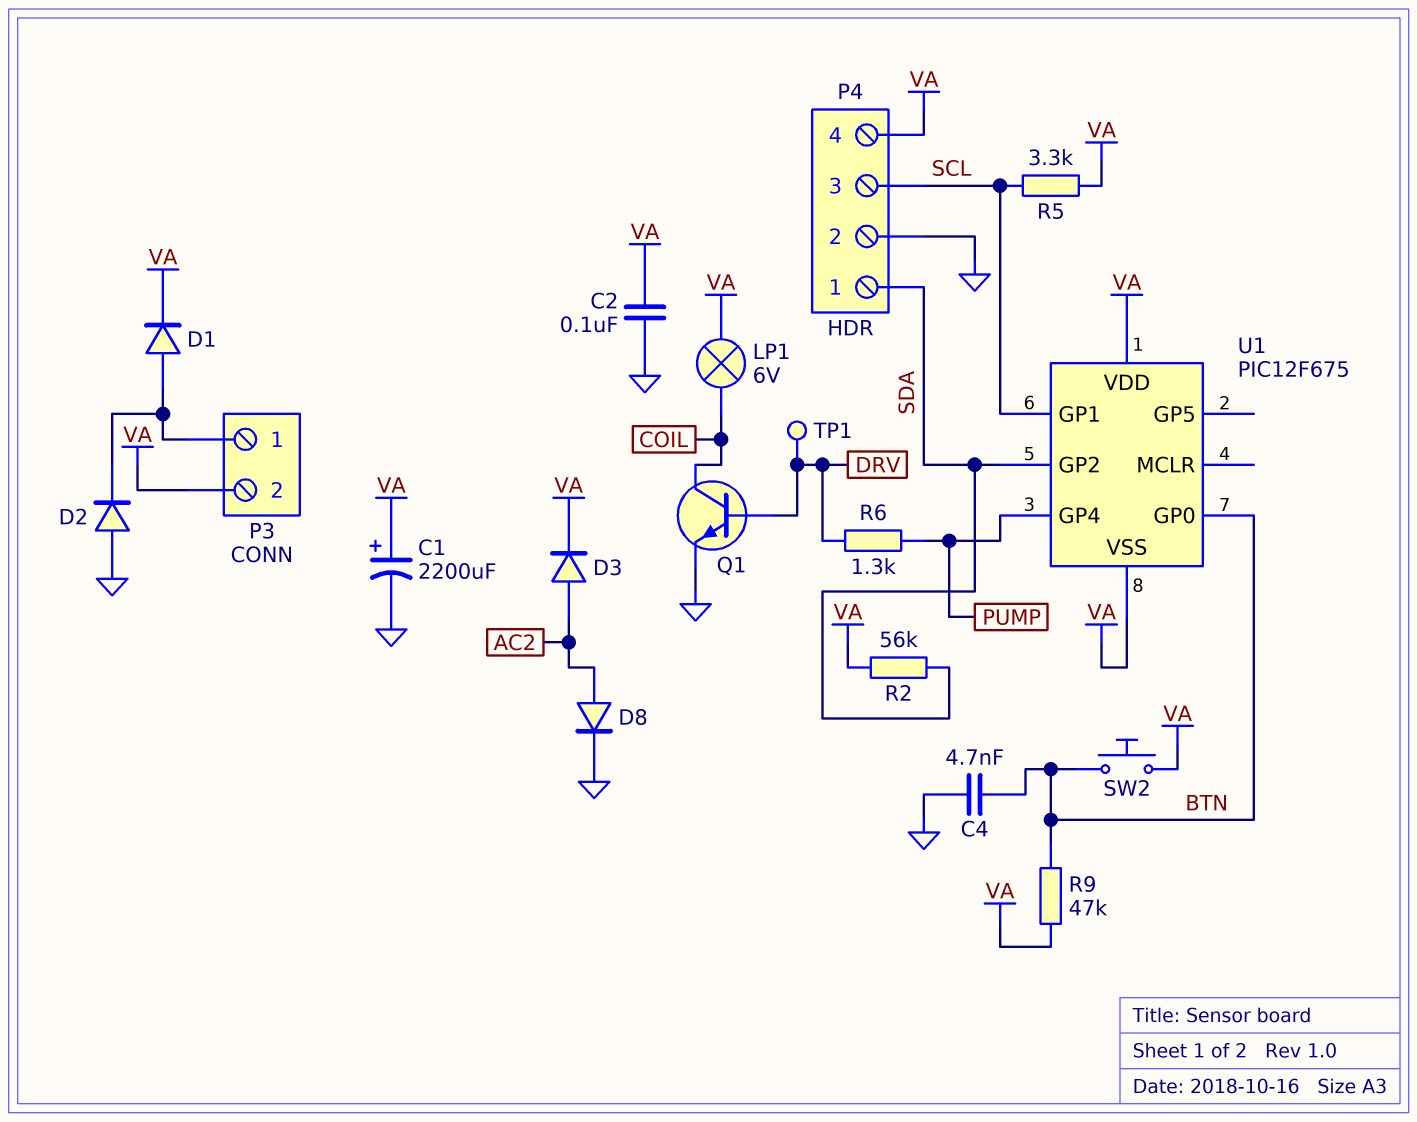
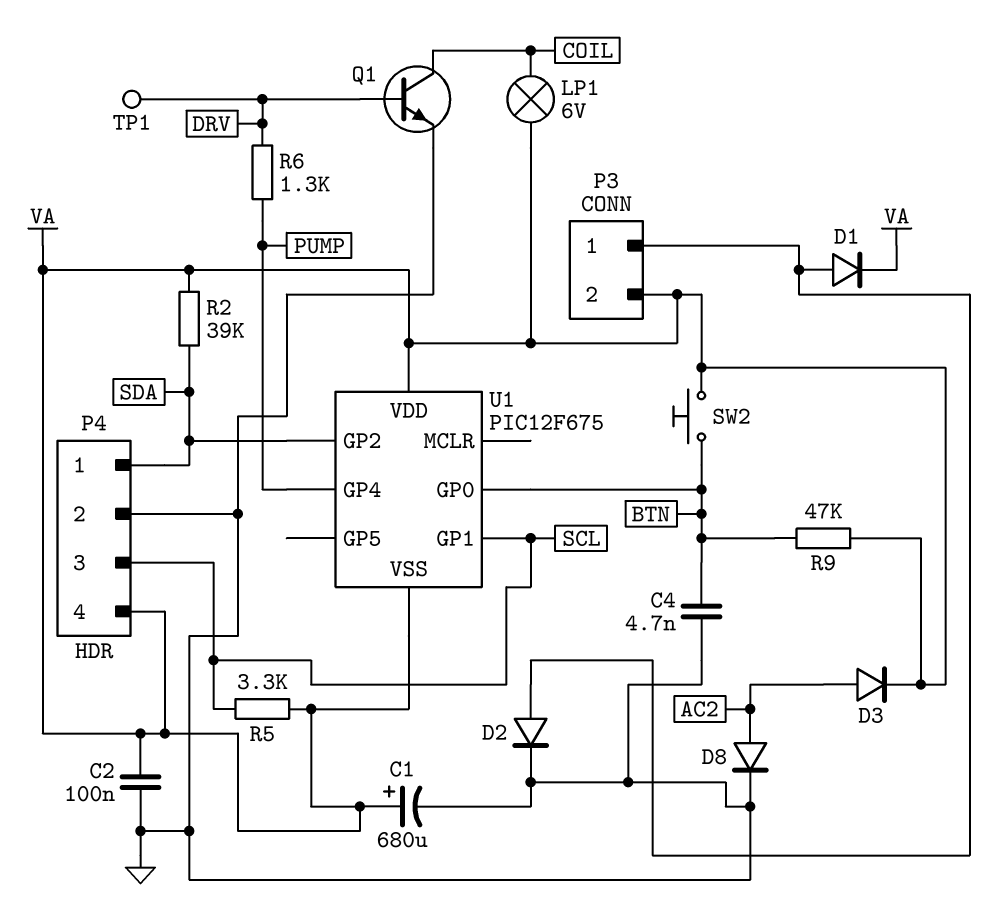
C1: 2200uF (plus VA, minus GND) -> 680uF (plus VA, minus GND)
D2: diode (A GND, K P3/1) -> diode (A P3/1, K GND)
R2: 56k (SDA, VA) -> 39k (SDA, VA)

